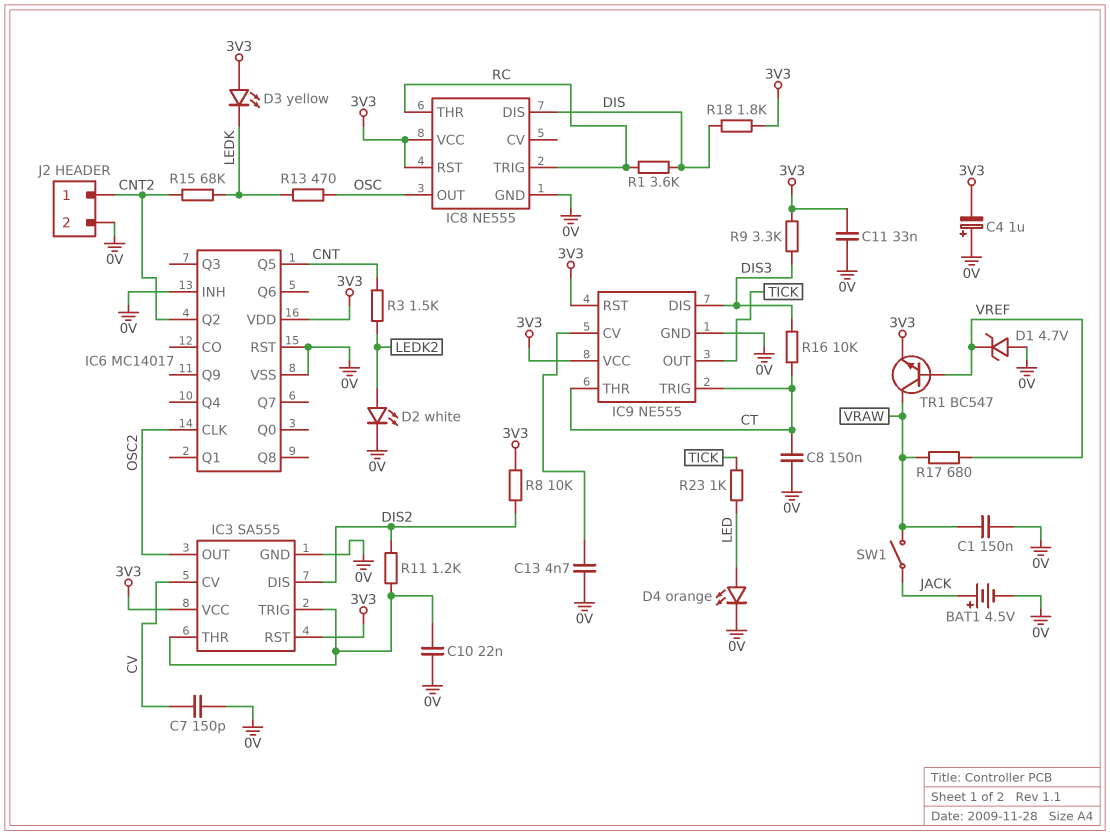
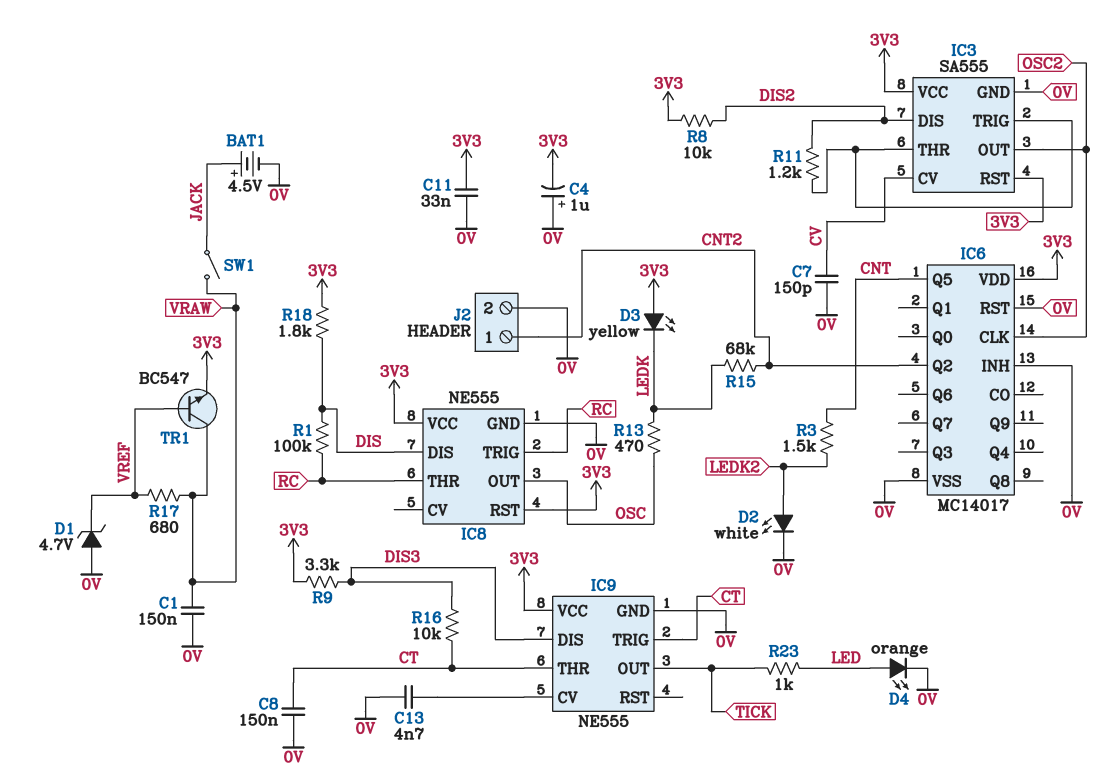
C10: 22nF (0V, IC3/THR) -> none
IC9 pin RST: 3V3 -> none
R1: 3.6k (DIS, RC) -> 100k (DIS, RC)

